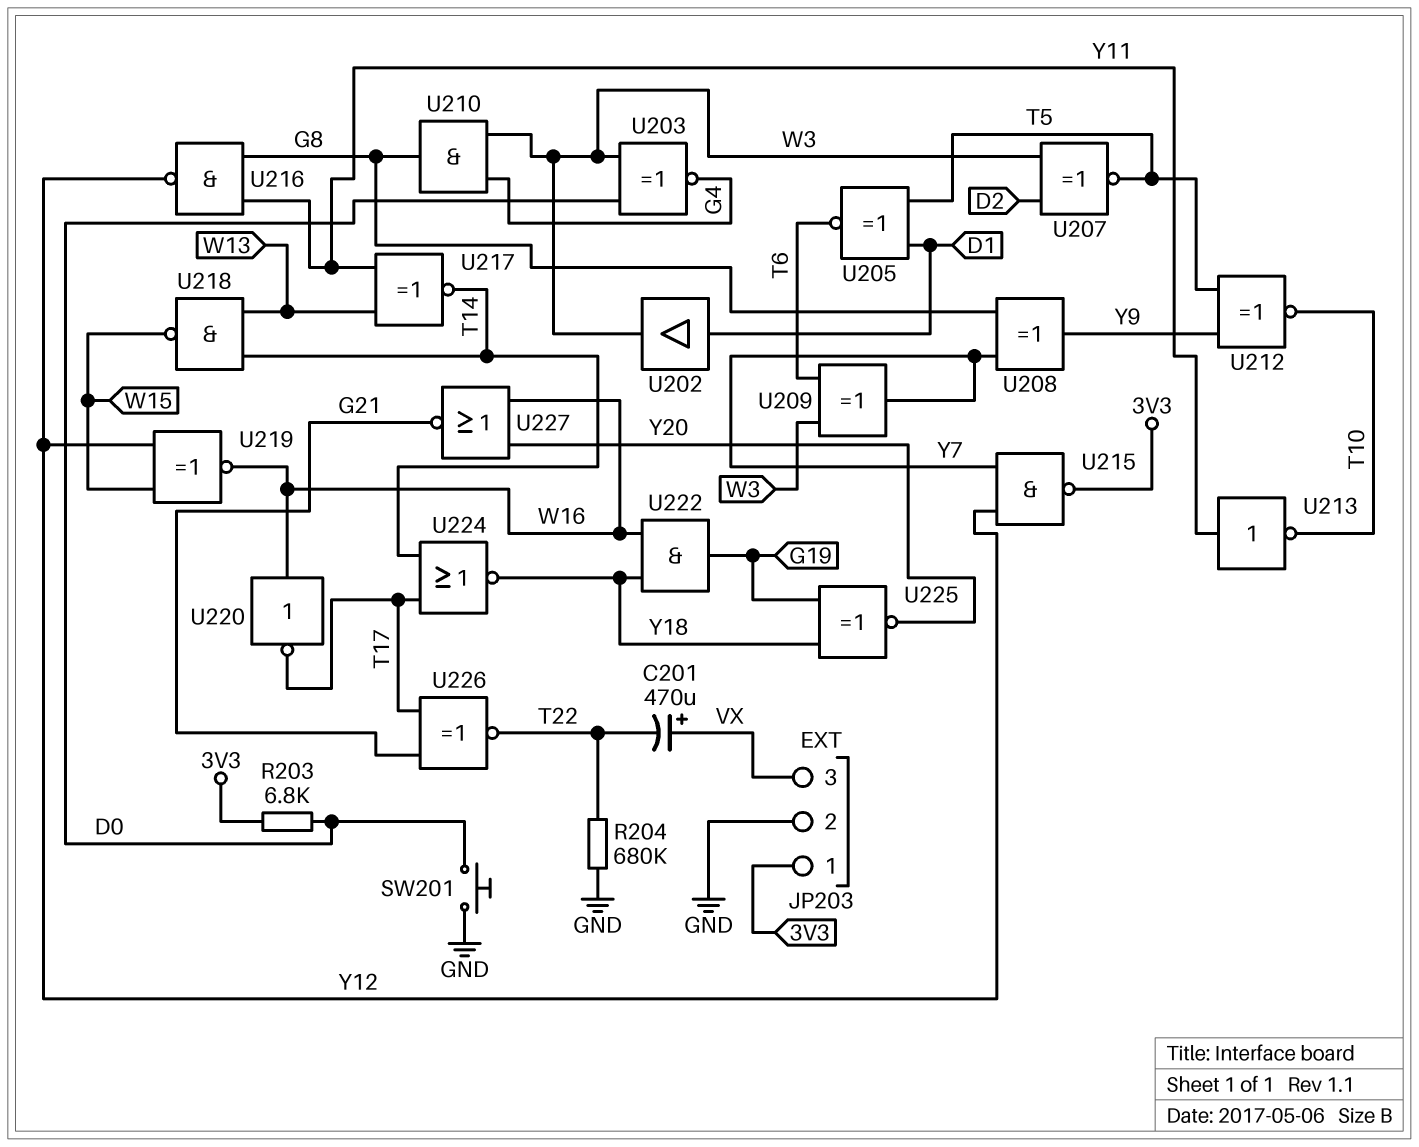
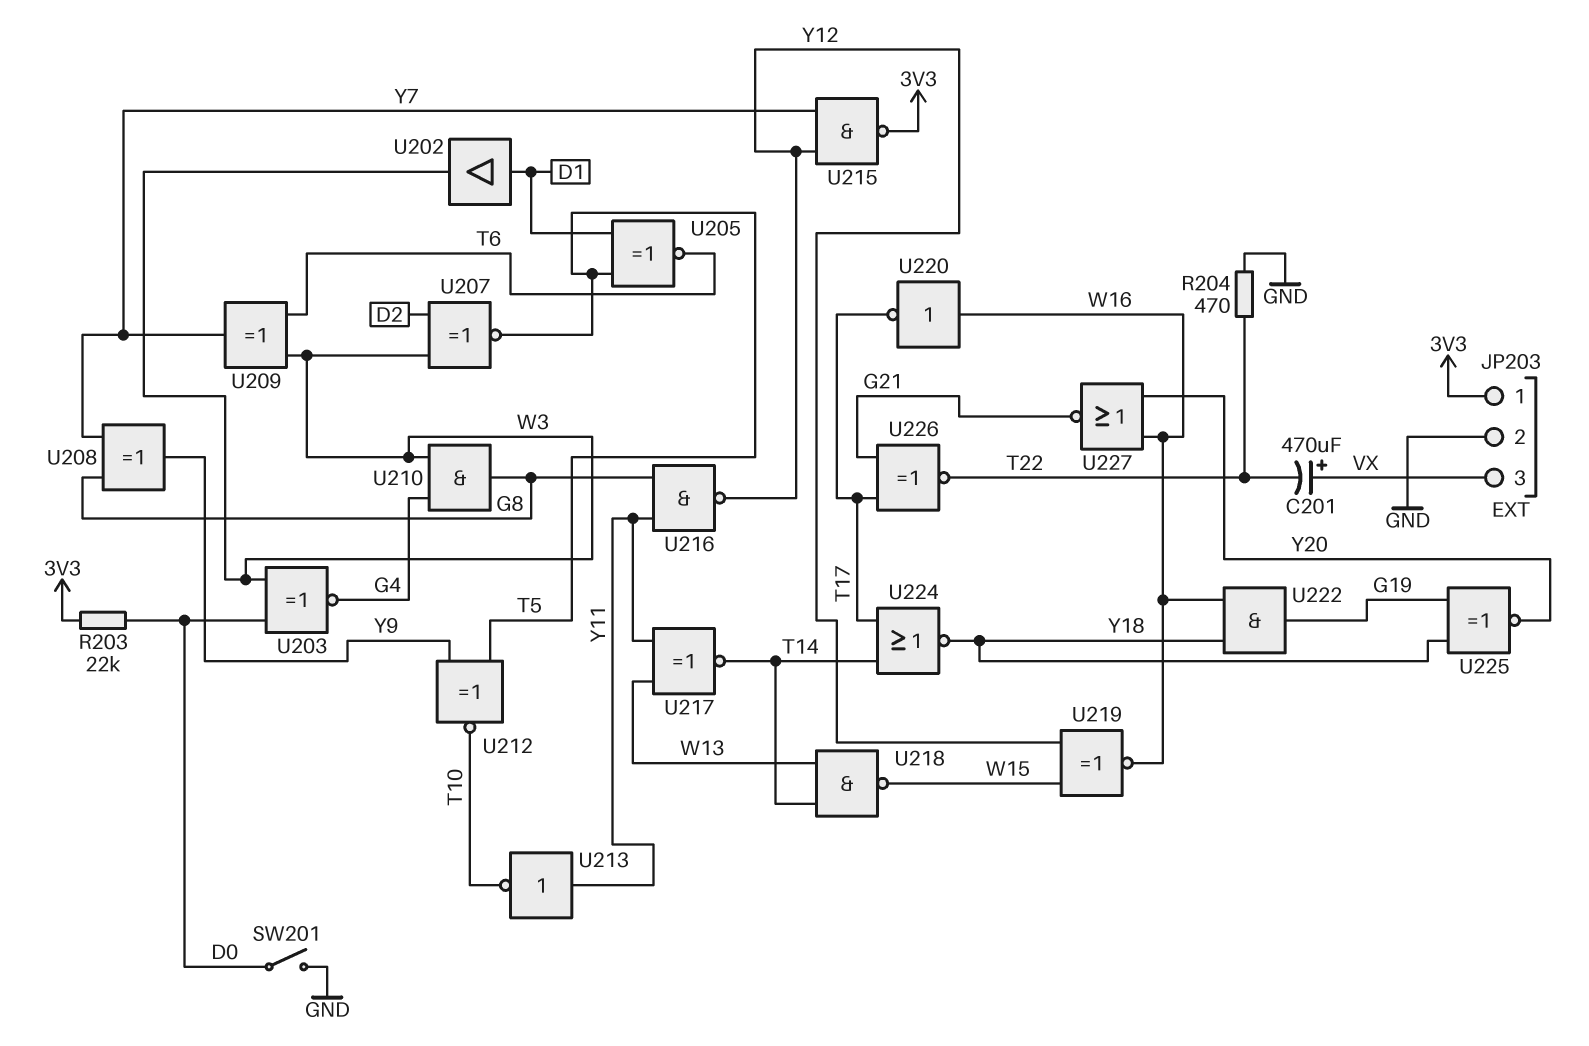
R203: 6.8k (3V3, D0) -> 22k (3V3, D0)
R204: 680k (GND, T22) -> 470 (GND, T22)
SW201: button (D0, GND) -> switch (D0, GND)

